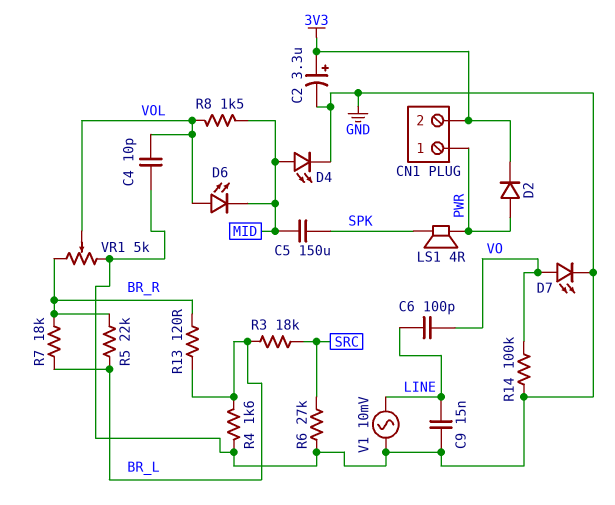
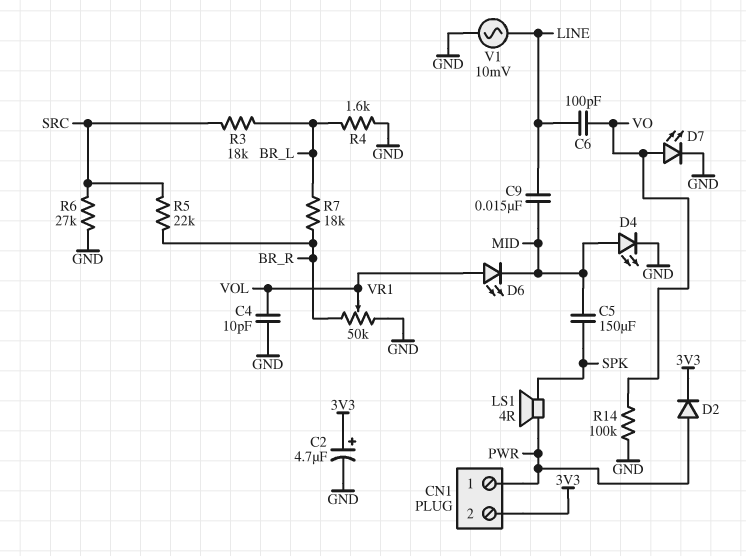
C2: 3.3uF (plus 3V3, minus GND) -> 4.7uF (plus 3V3, minus GND)
C9: 15nF (GND, LINE) -> 15nF (LINE, MID)
R5: 22k (BR_L, BR_R) -> 22k (BR_R, SRC)
R8: 1.5k (MID, VOL) -> none
R13: 120 (BR_L, BR_R) -> none
VR1: 5k (BR_R, GND, wiper VOL) -> 50k (BR_R, GND, wiper VOL)

